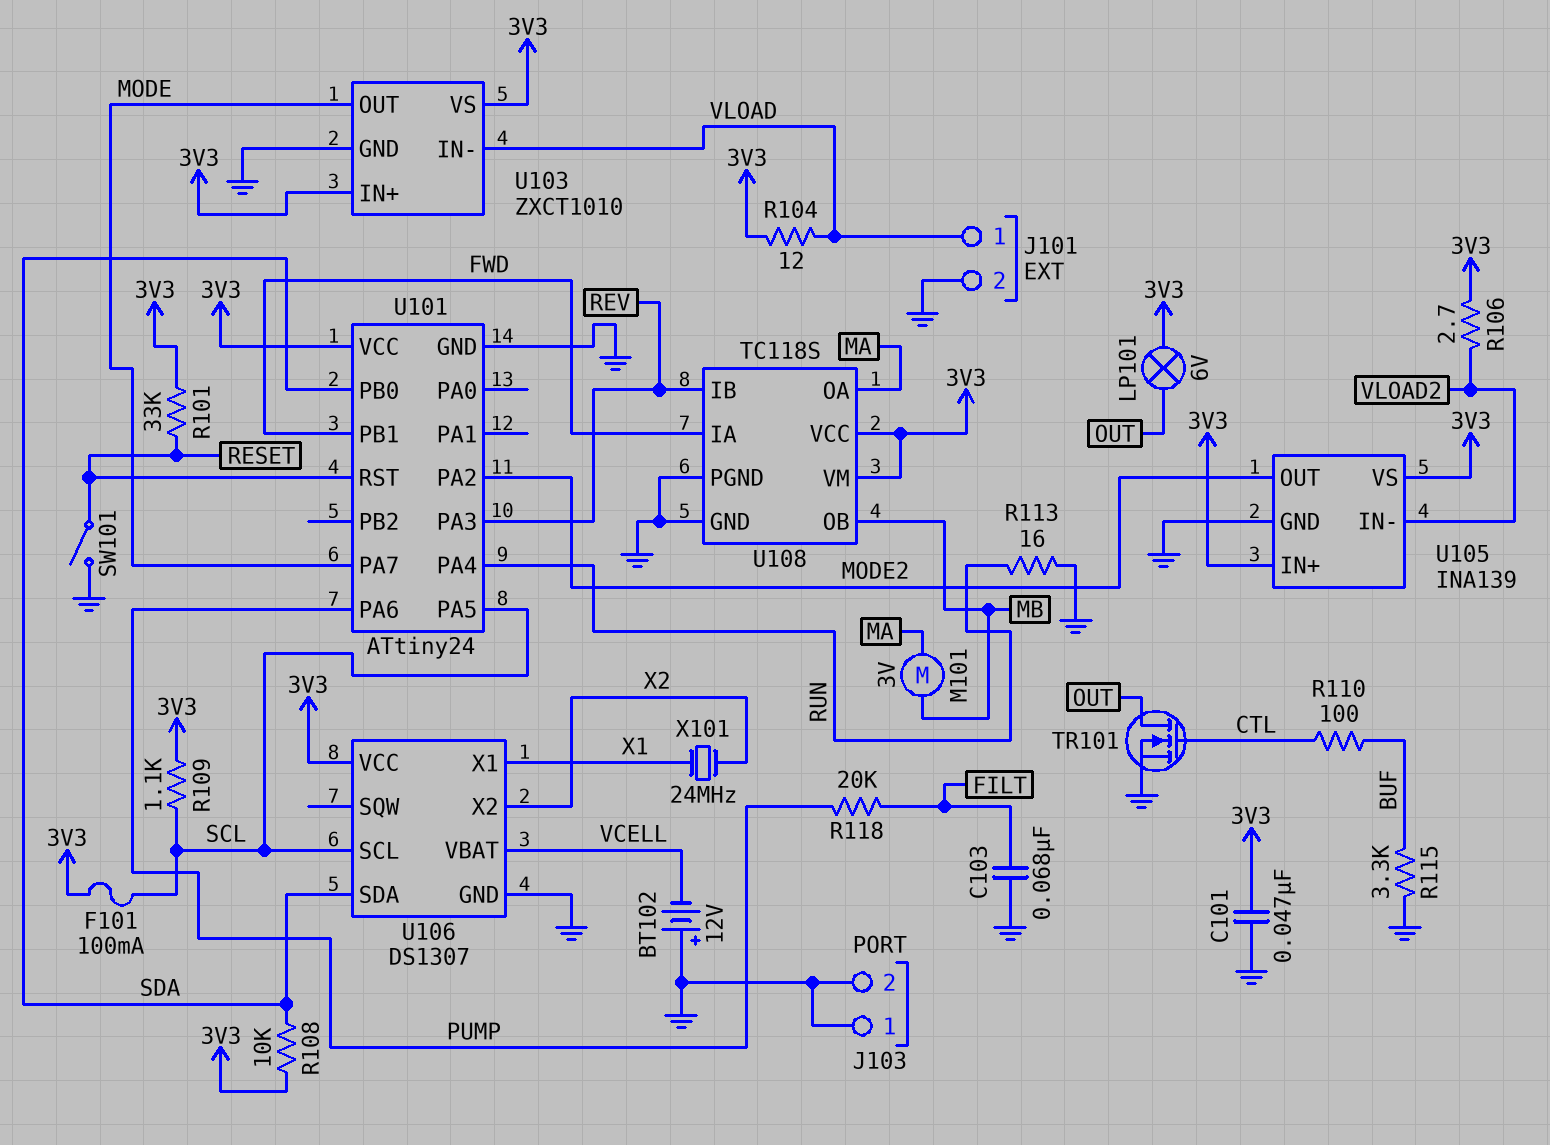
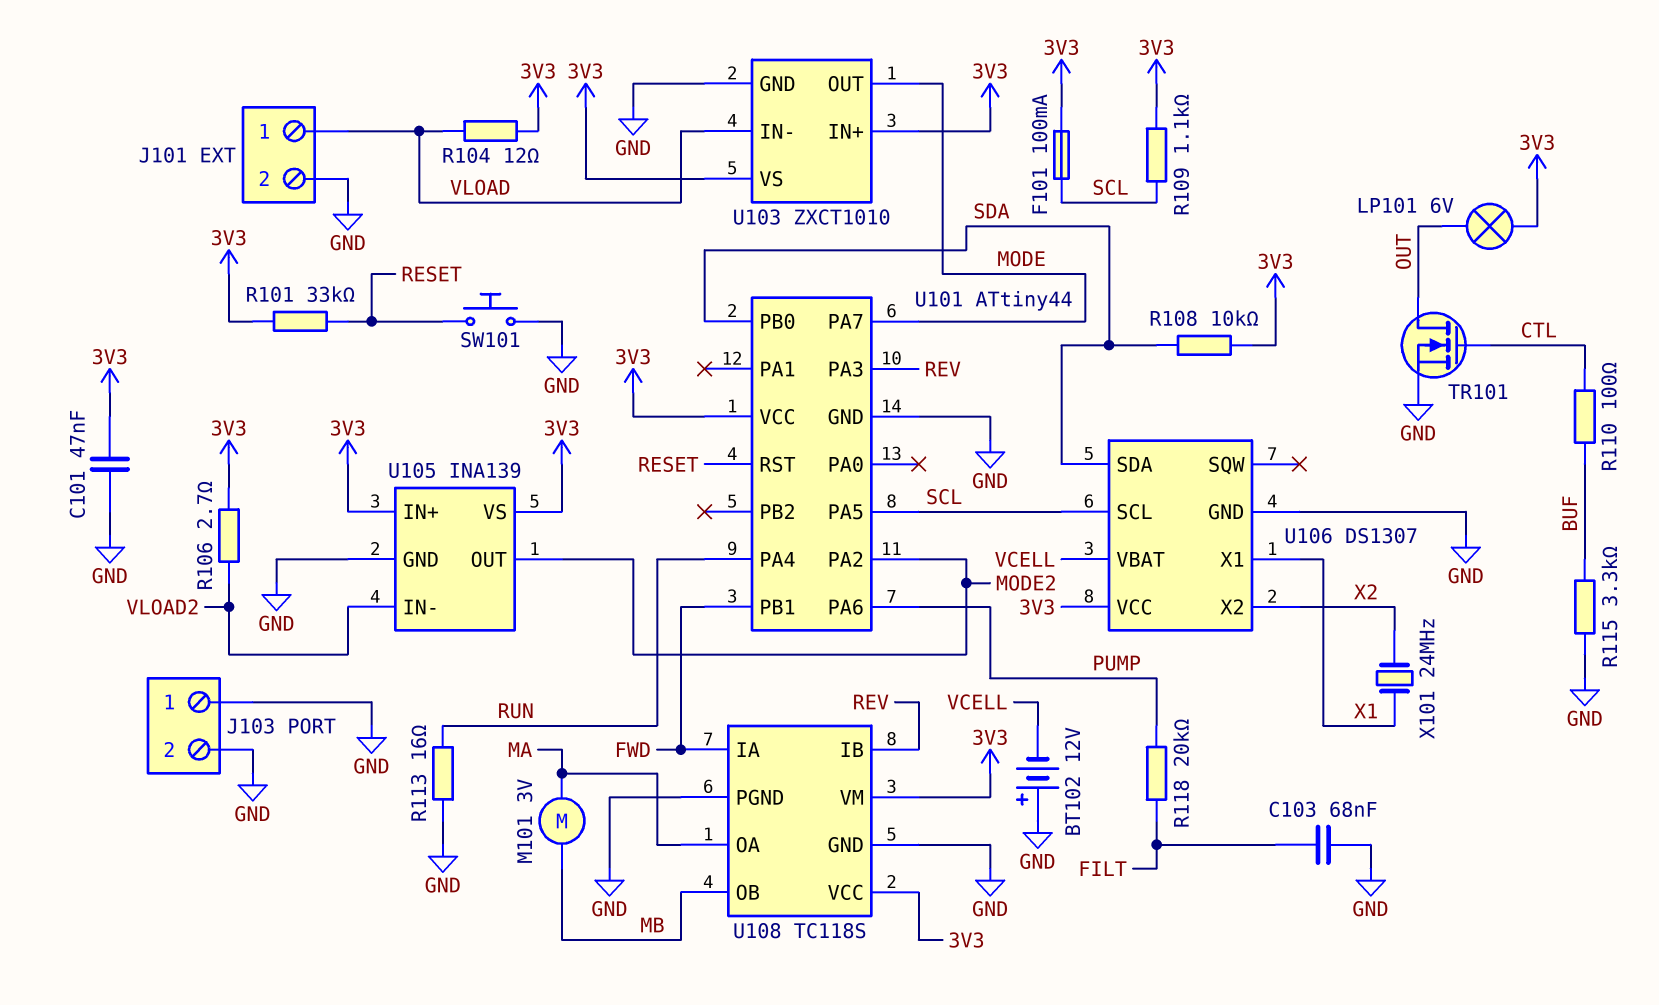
SW101: switch (GND, RESET) -> button (GND, RESET)
U101: ATtiny24 -> ATtiny44

